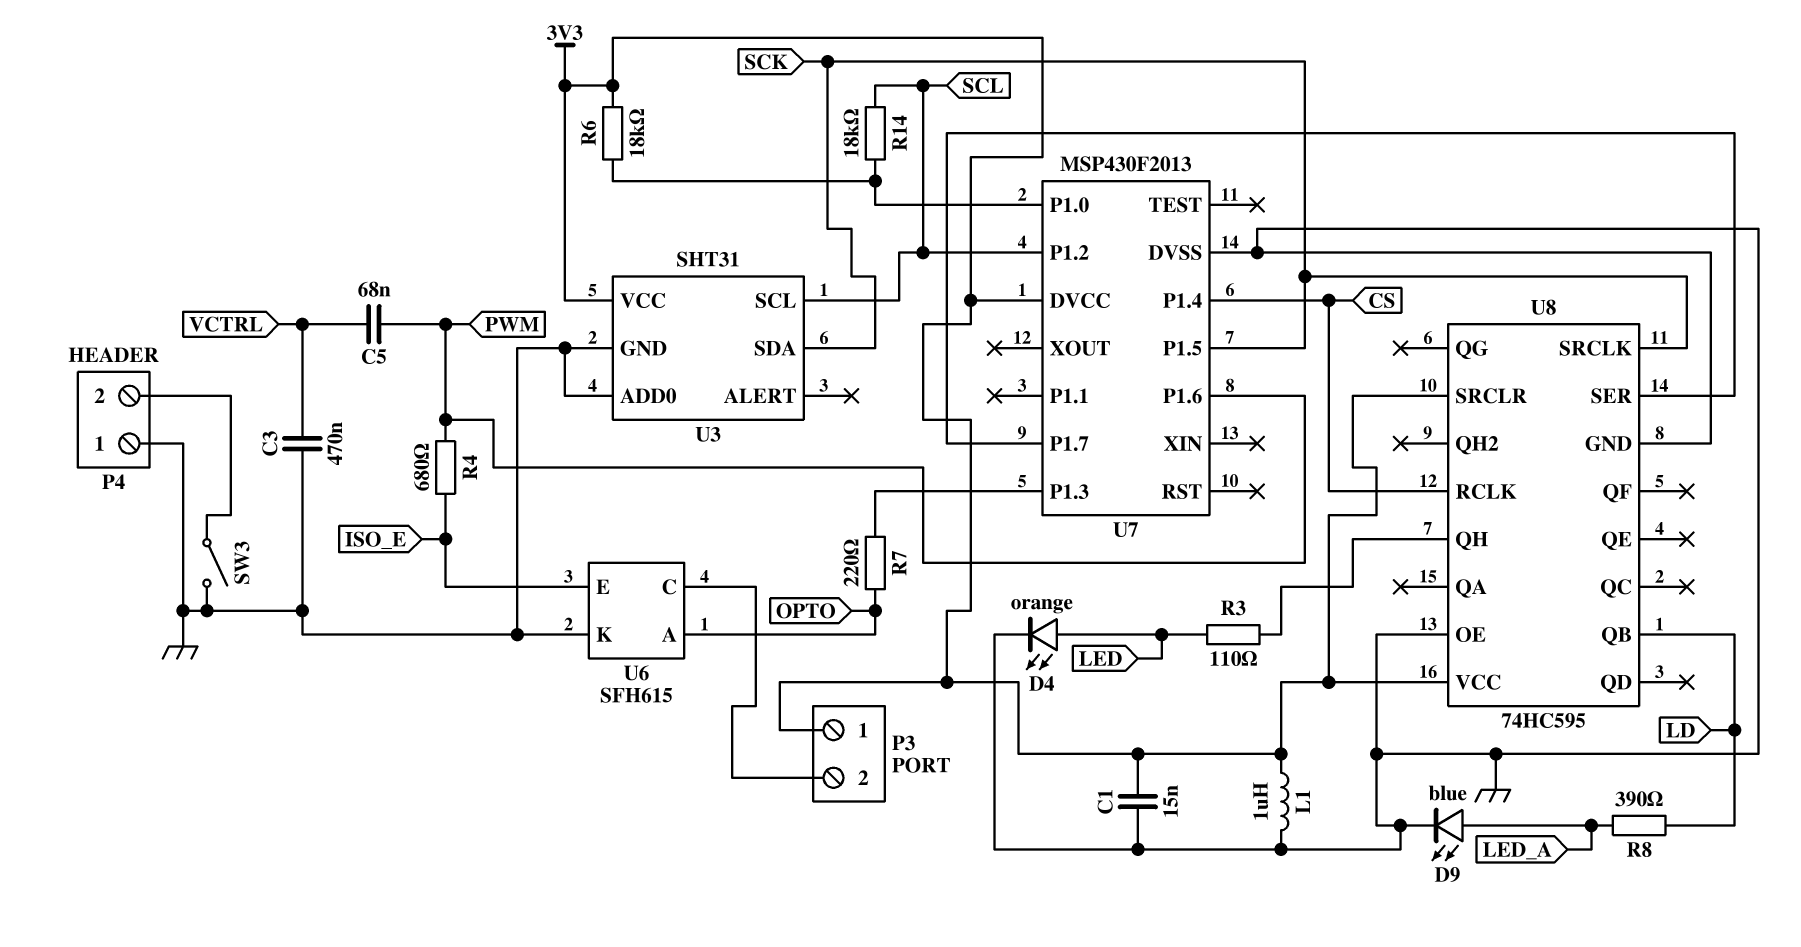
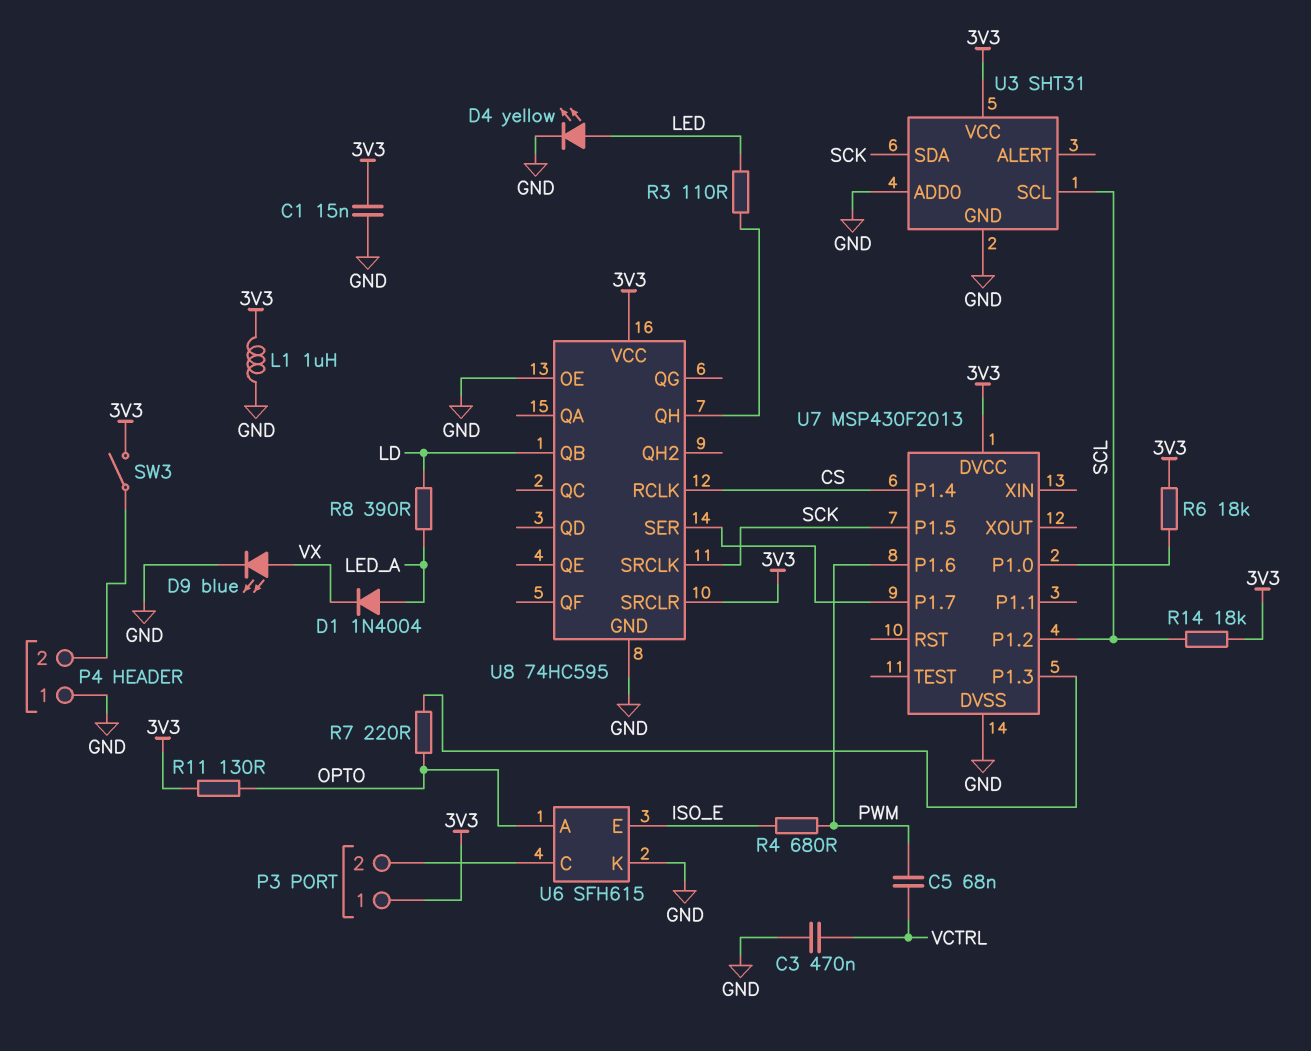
D1: none -> diode 1N4004 (A LED_A, K VX)
D4: LED orange (A LED, K GND) -> LED yellow (A LED, K GND)
D9: LED blue (A LED_A, K GND) -> LED blue (A VX, K GND)
R11: none -> 130 (3V3, OPTO)
R14: 18k (SCL, U7/P1.0) -> 18k (3V3, SCL)
SW3: switch (GND, P4/2) -> switch (3V3, P4/2)

